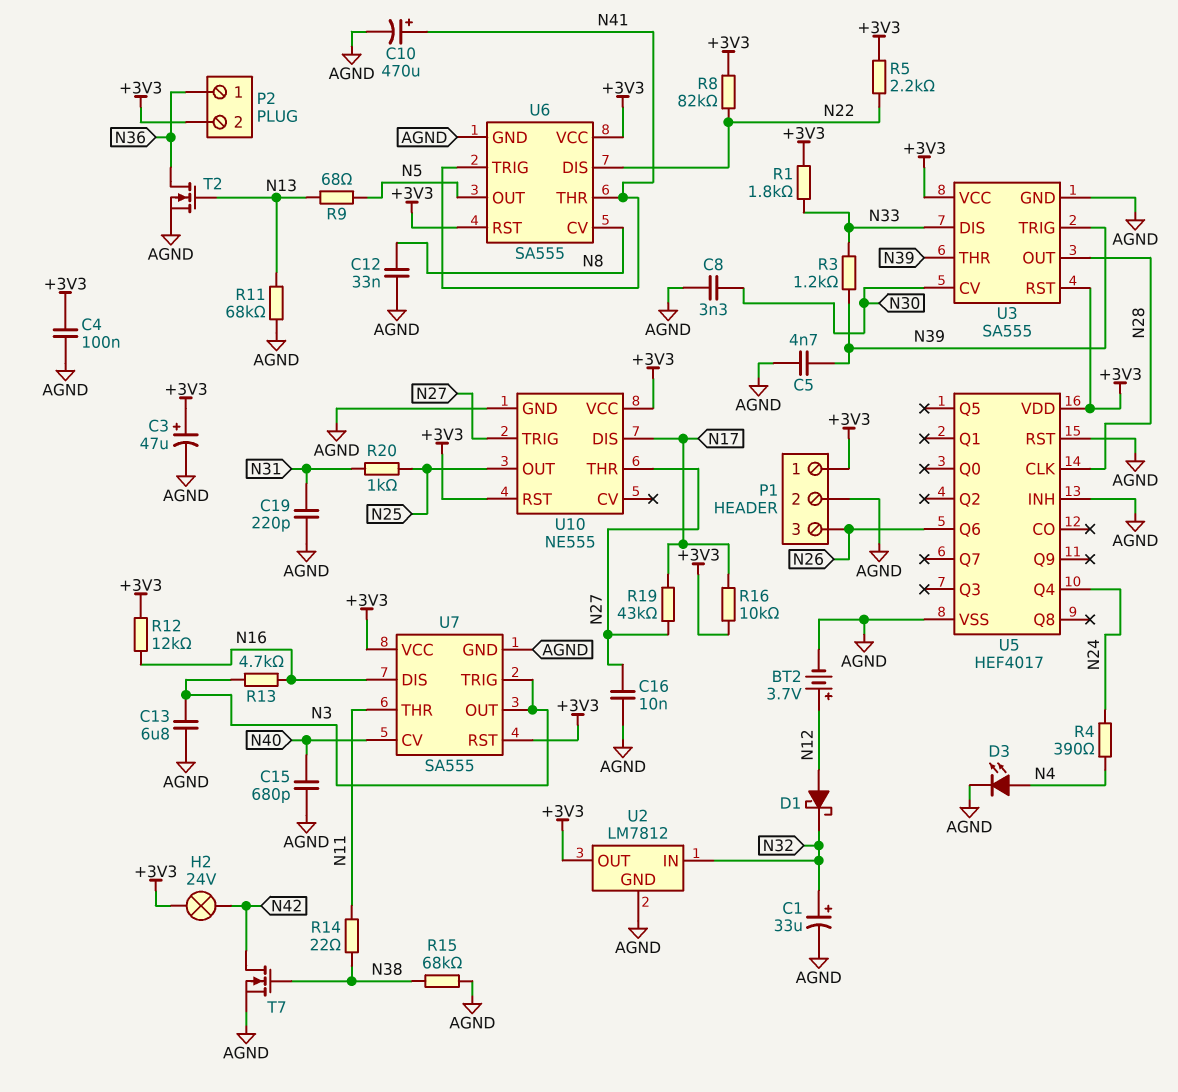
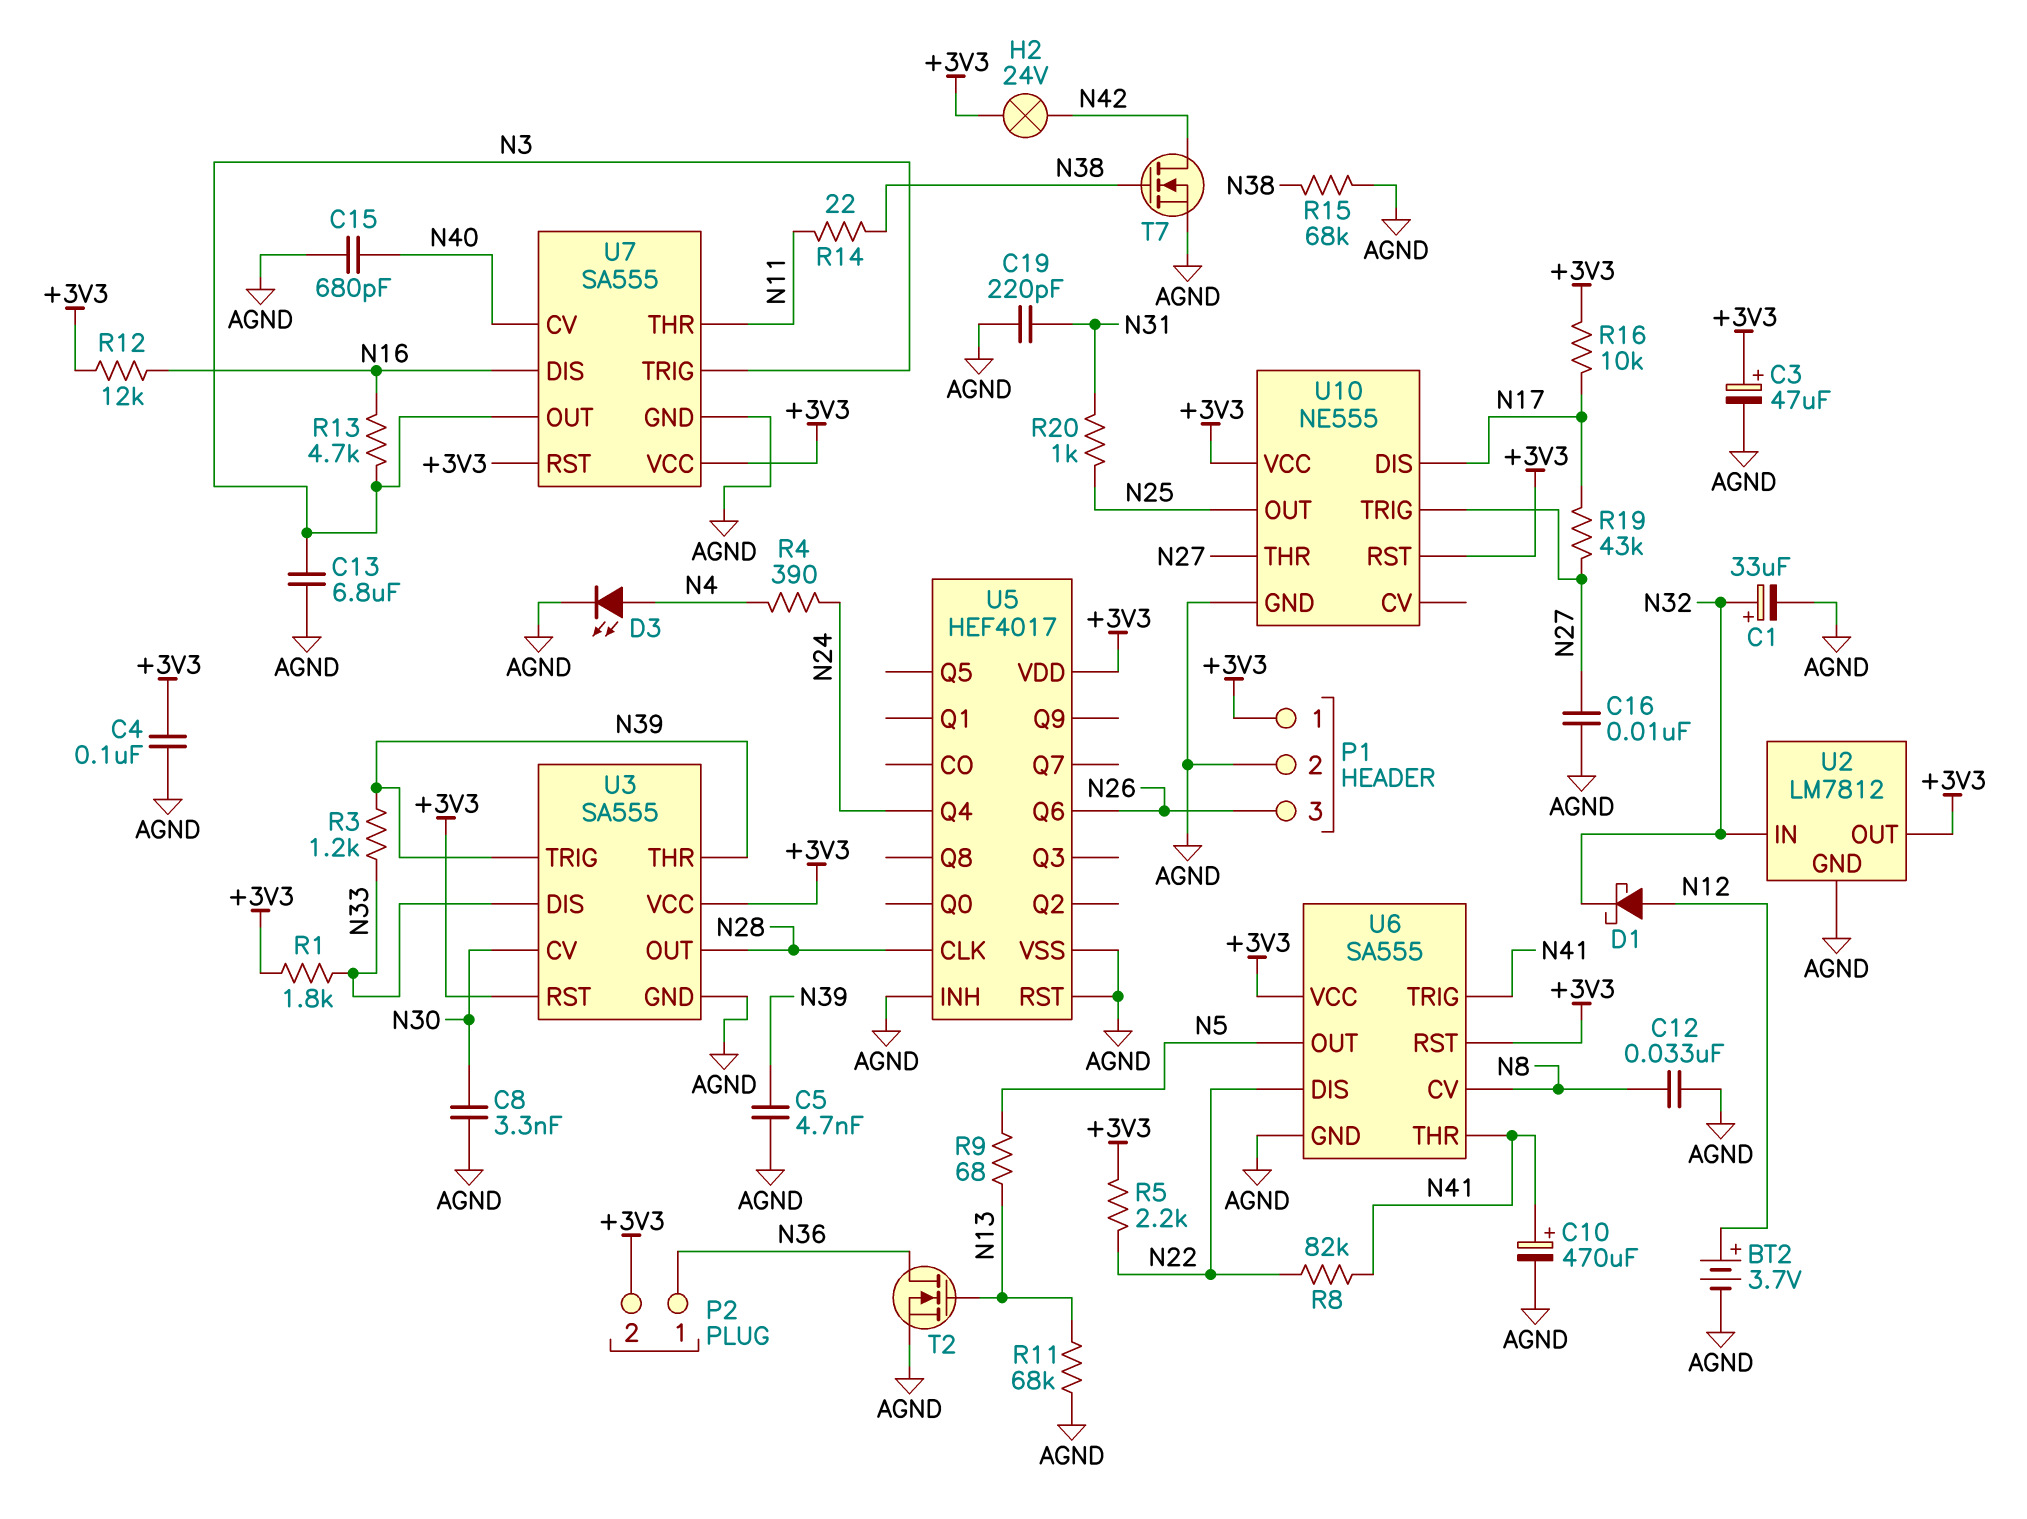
R8: 82k (+3V3, N22) -> 82k (N22, N41)

